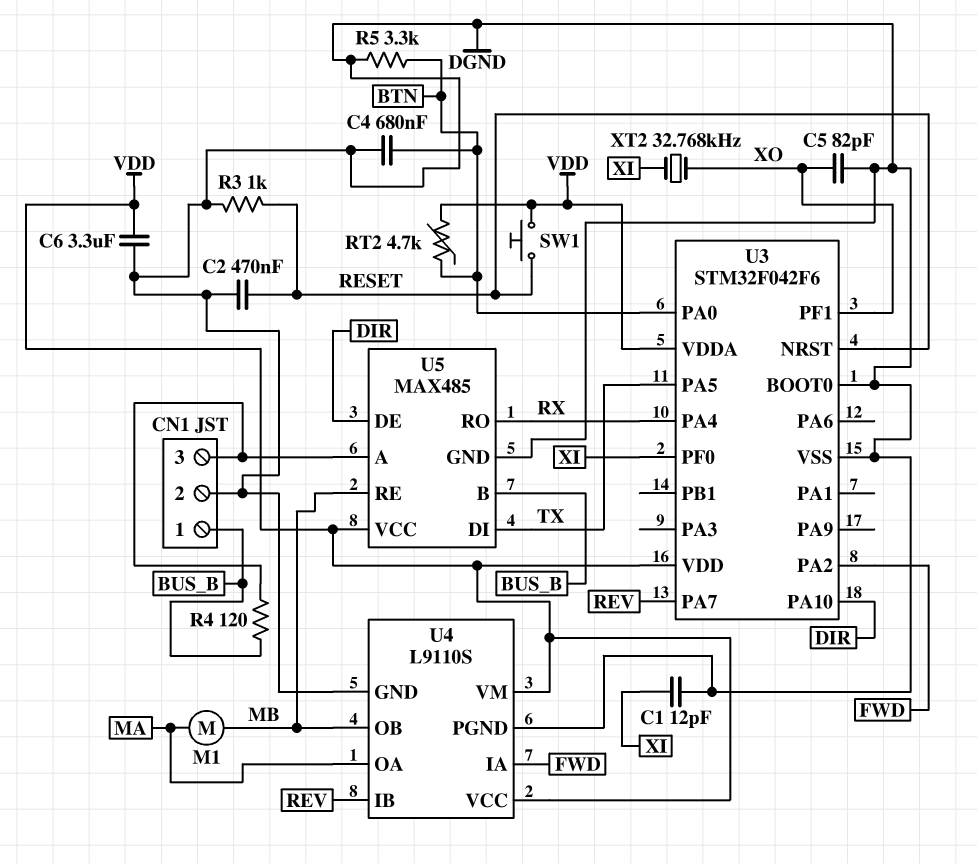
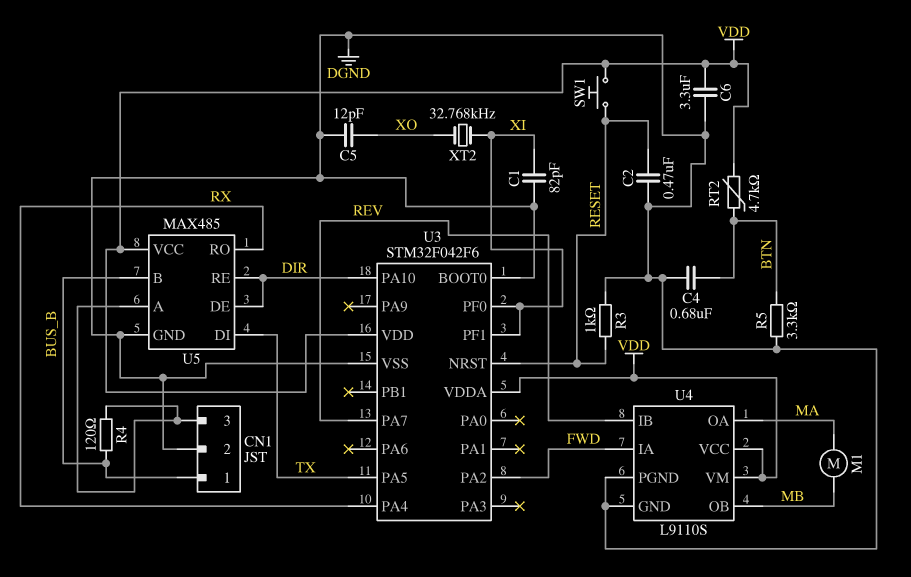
C1: 12pF (DGND, XI) -> 82pF (DGND, XI)
C5: 82pF (DGND, XO) -> 12pF (DGND, XO)
U3 pin PA0: BTN -> none
U3 pin PF1: XO -> XI
U5 pin RE: MB -> DIR

